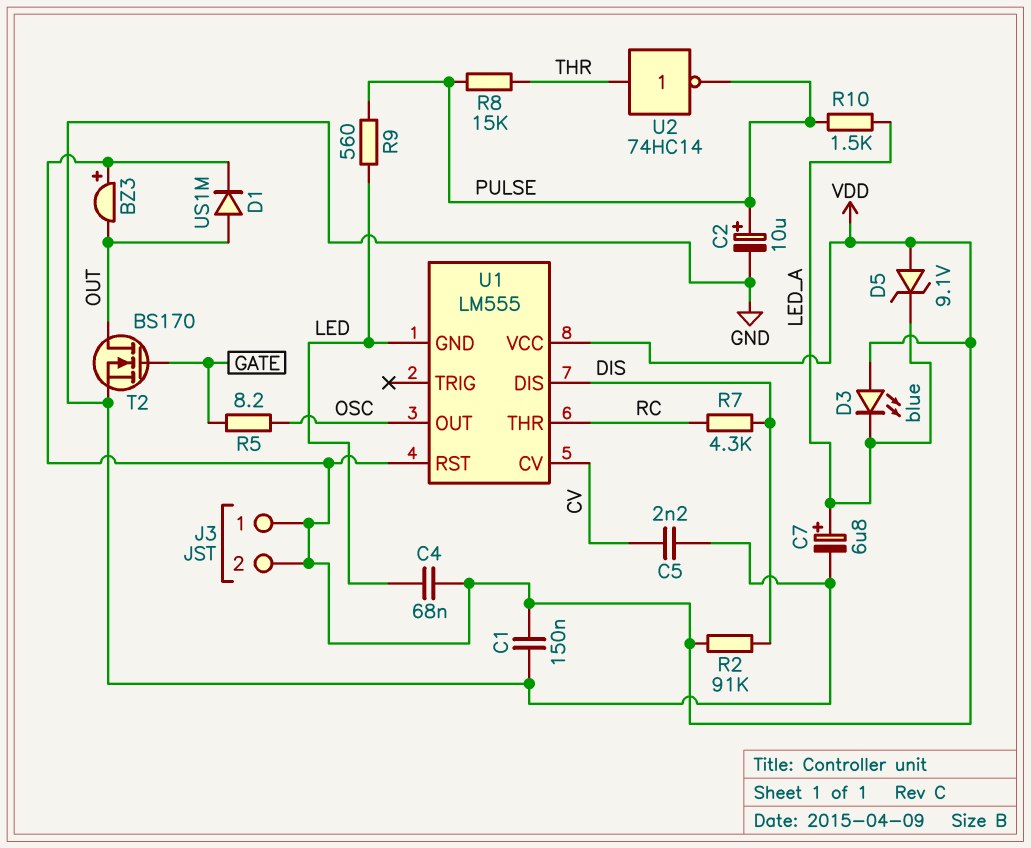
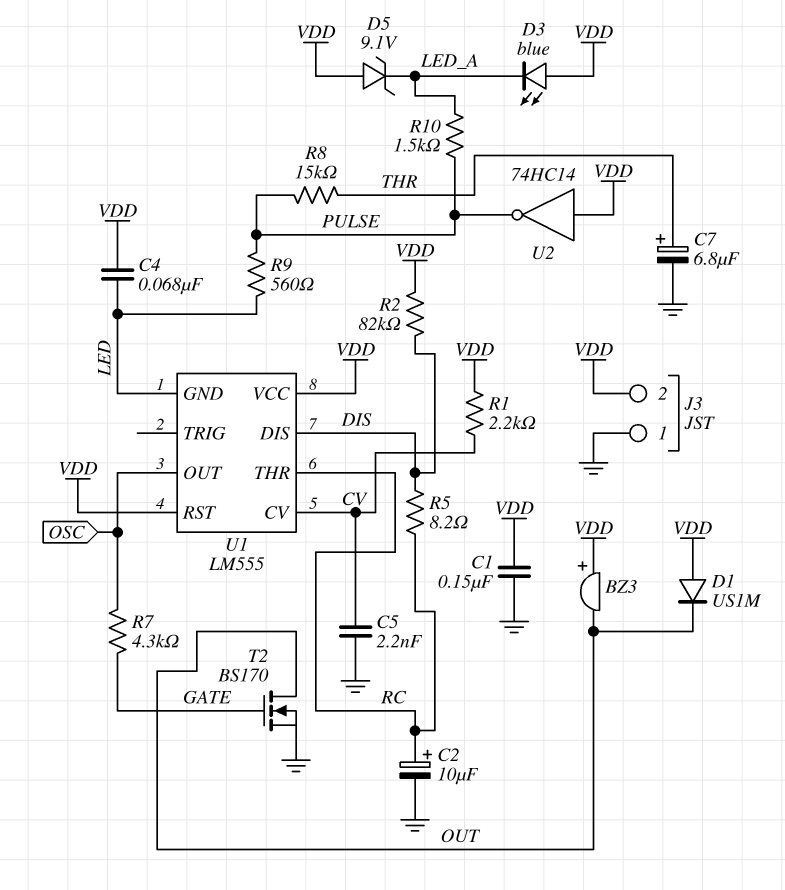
C2: 10uF (plus PULSE, minus GND) -> 10uF (plus RC, minus GND)
C7: 6.8uF (plus LED_A, minus GND) -> 6.8uF (plus THR, minus GND)
D1: diode US1M (A OUT, K VDD) -> diode US1M (A VDD, K OUT)
J3 pin 1: VDD -> GND
R1: none -> 2.2k (CV, VDD)
R2: 91k (DIS, VDD) -> 82k (DIS, VDD)
R5: 8.2 (GATE, OSC) -> 8.2 (DIS, RC)
R7: 4.3k (DIS, RC) -> 4.3k (GATE, OSC)
U2: NOT 74HC14 (in THR, out PULSE) -> NOT 74HC14 (in VDD, out PULSE)

